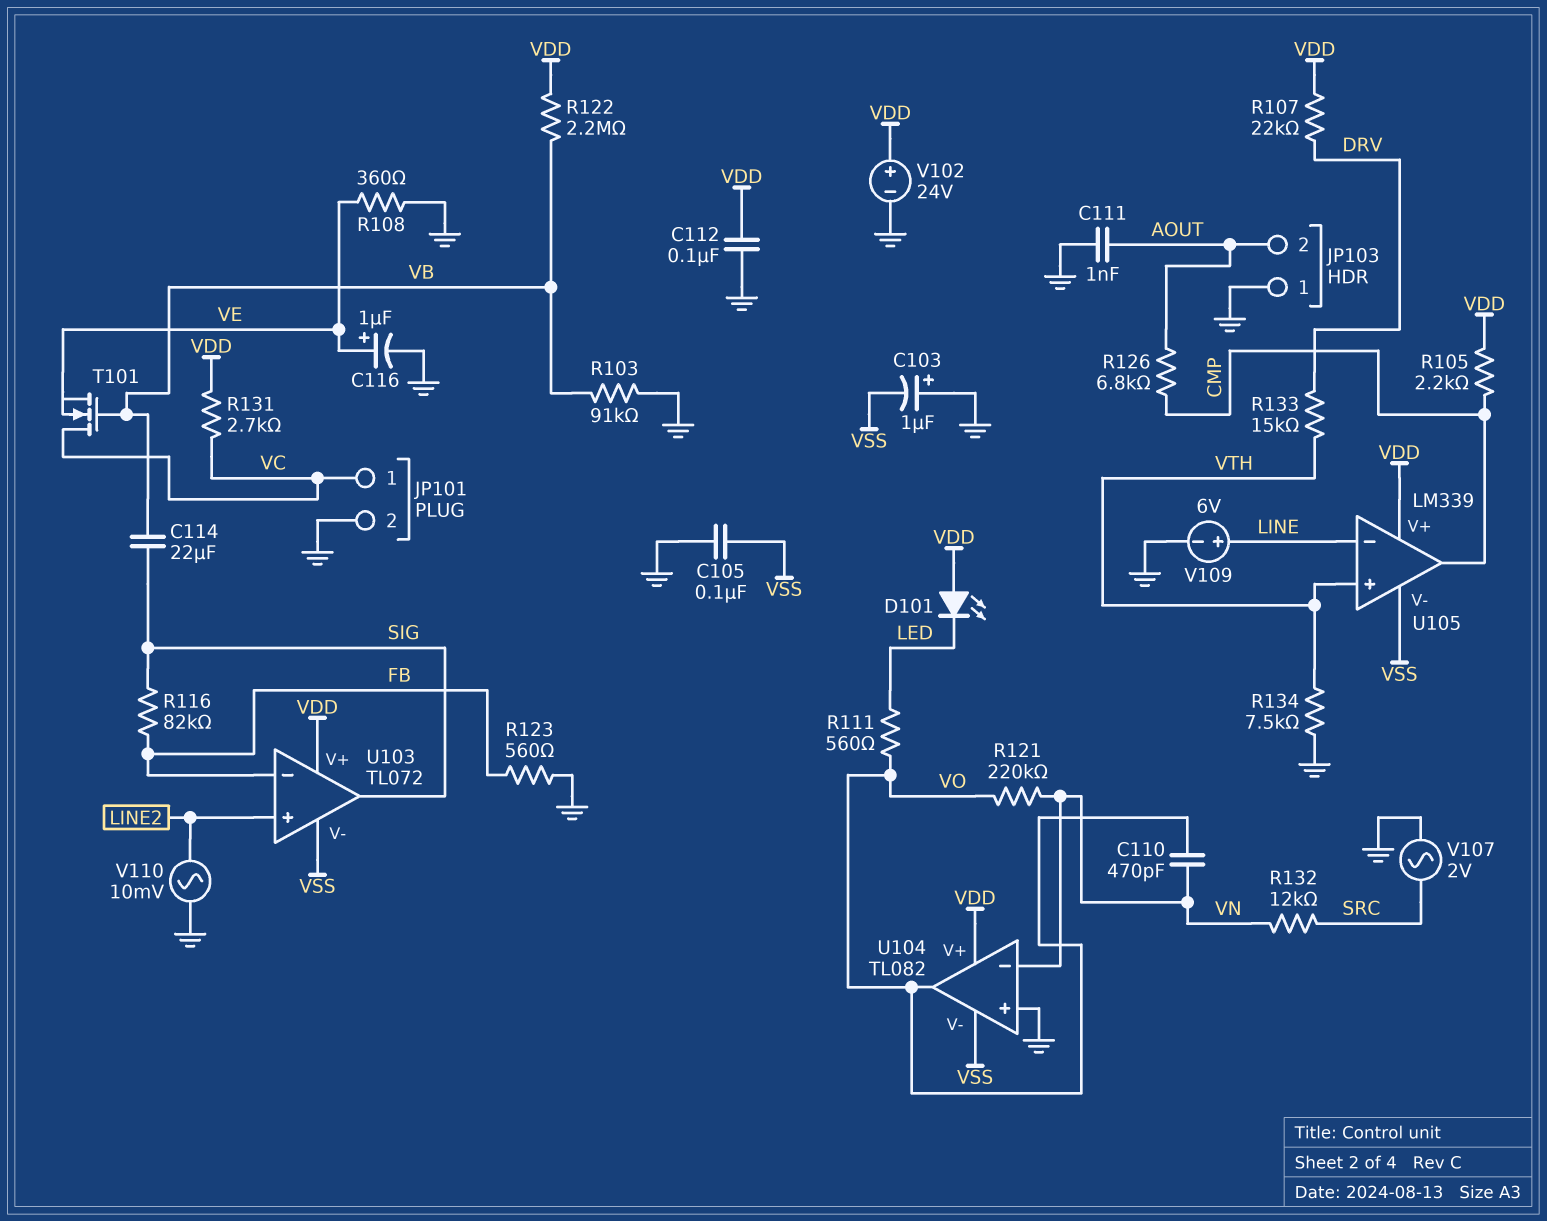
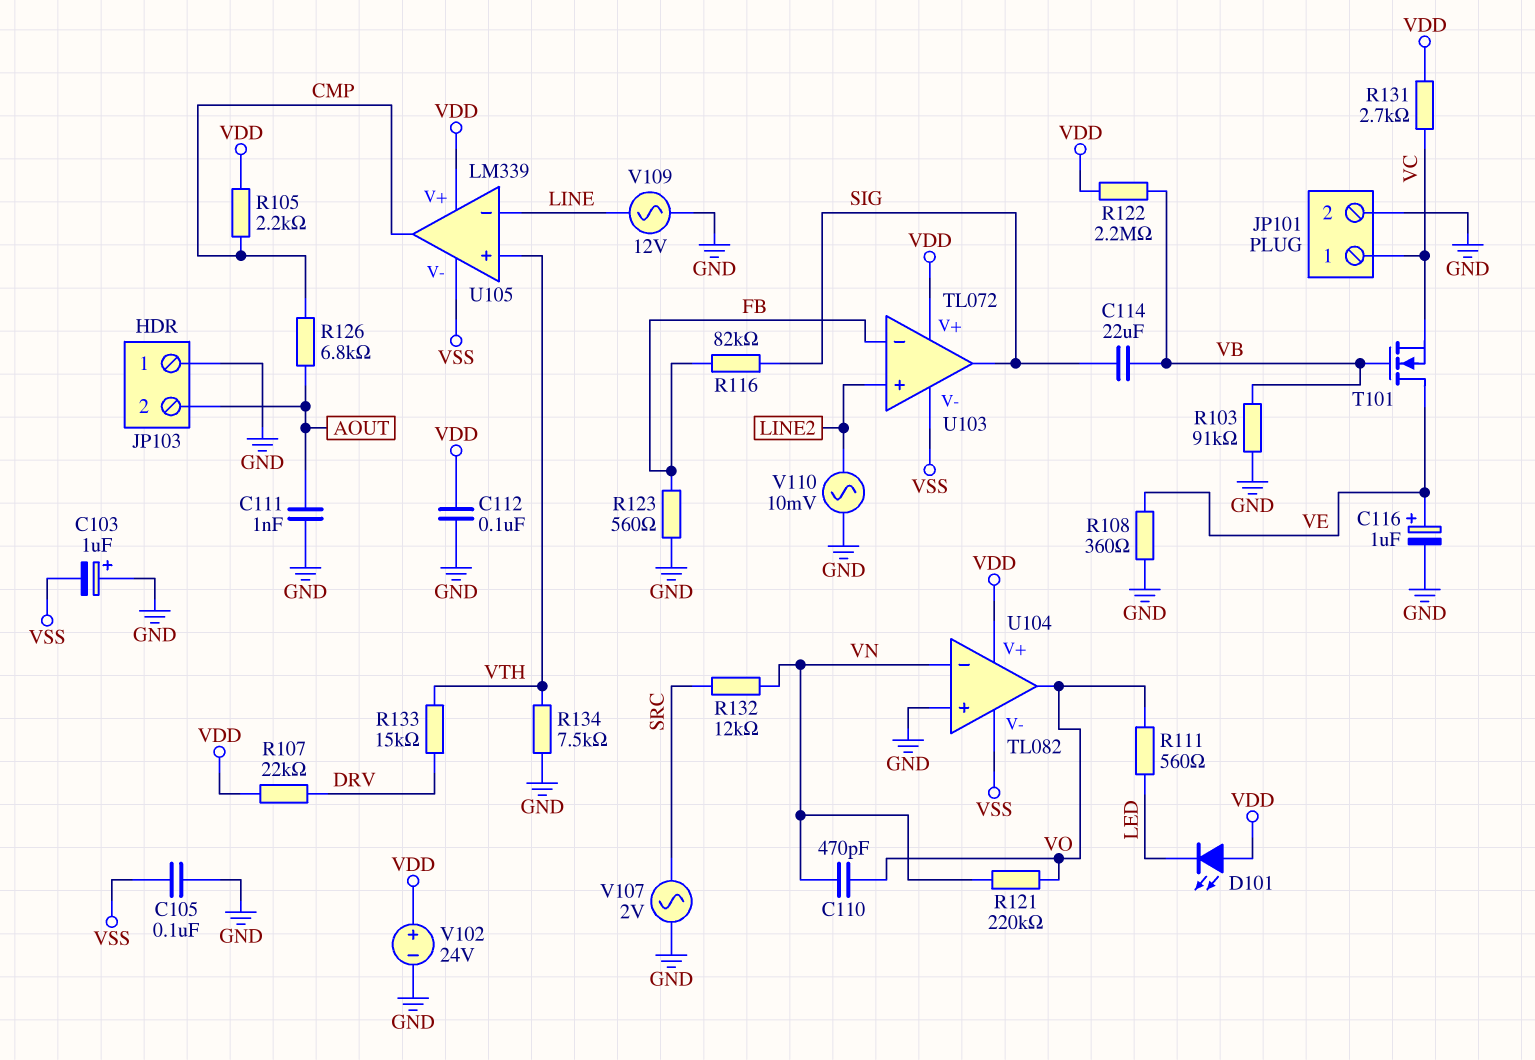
T101: NMOS (G VB, D VC, S VE) -> NMOS (G VB, D VE, S VC)
V109: 6V (plus LINE, minus GND) -> AC 12V (GND, LINE)

